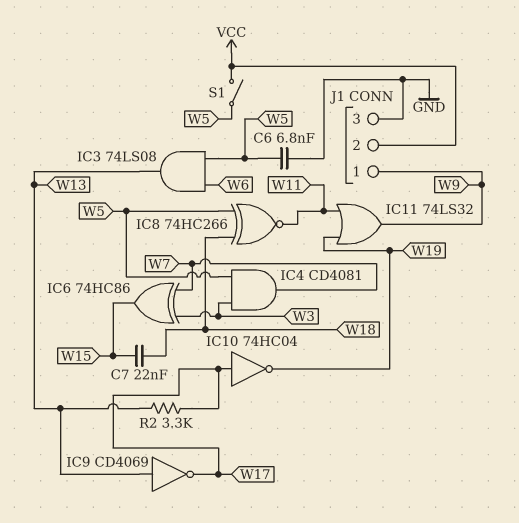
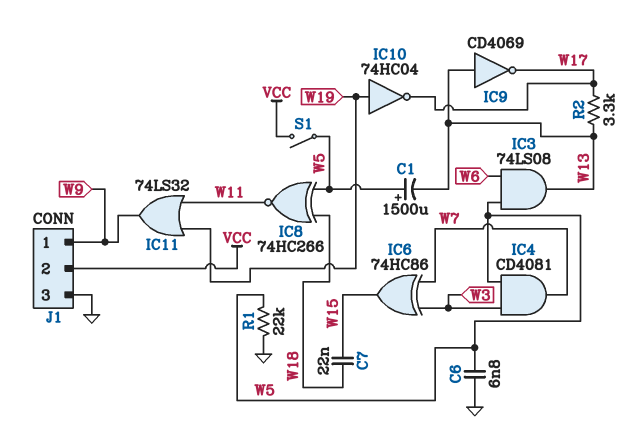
C1: none -> 1500uF (plus W5, minus W13)
IC10: NOT 74HC04 (in W17, out W19) -> NOT 74HC04 (in W19, out W17)
R1: none -> 22k (GND, W5)

